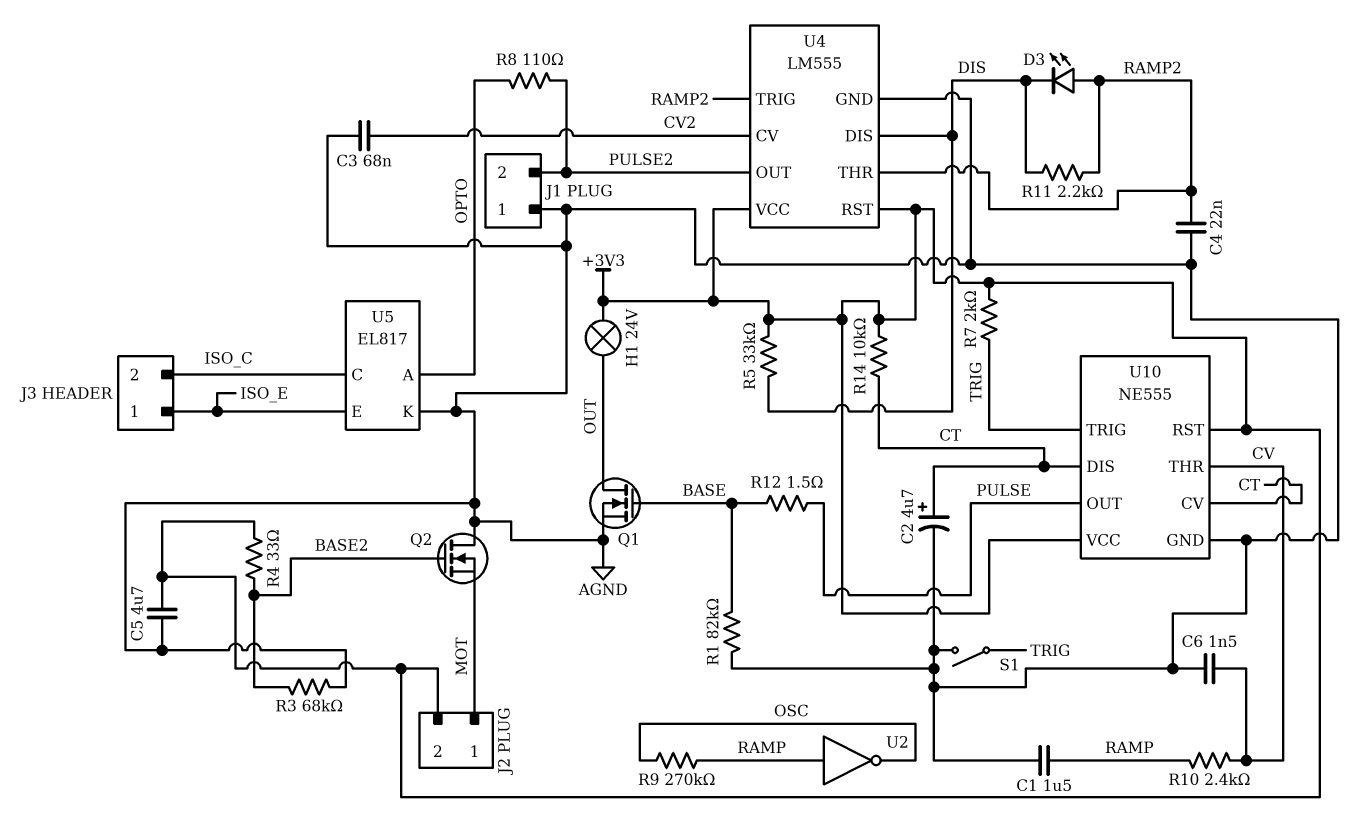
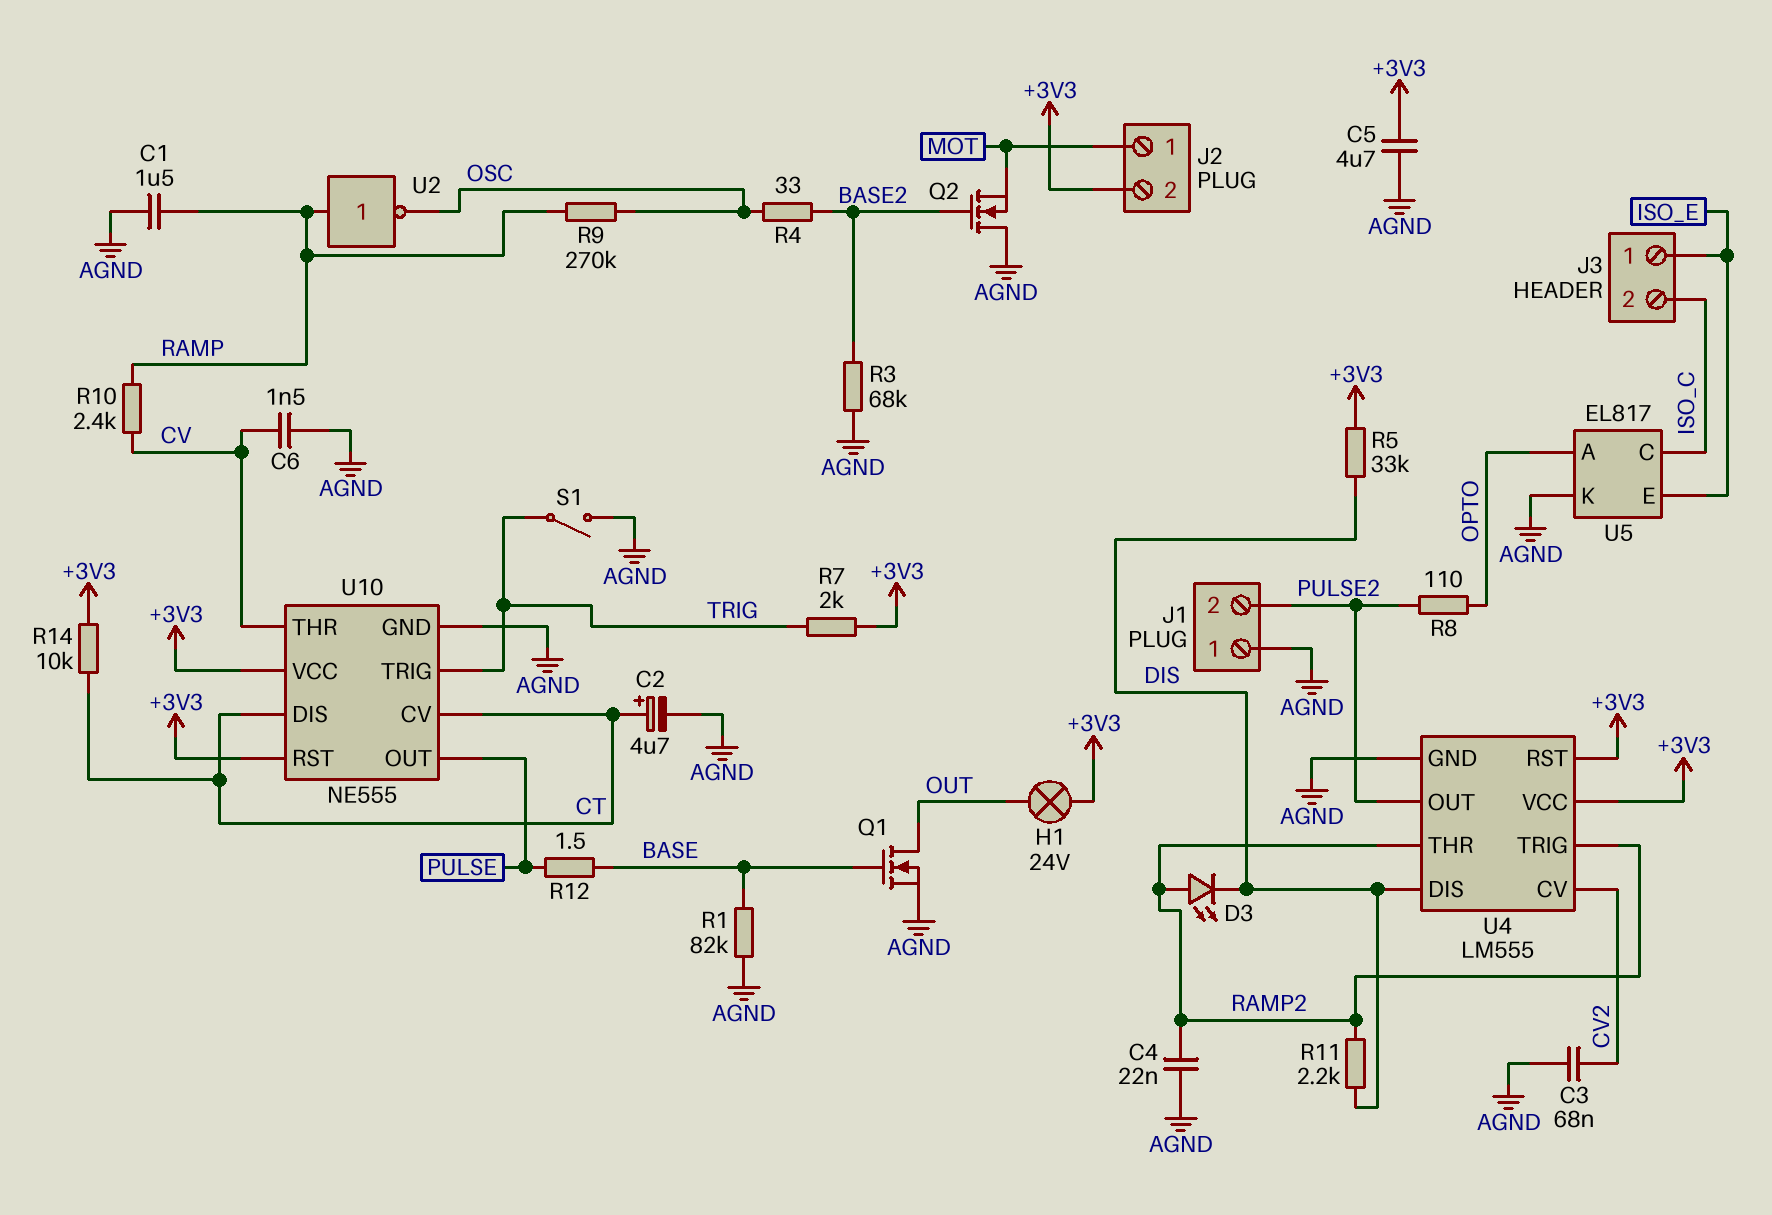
R4: 33 (+3V3, BASE2) -> 33 (BASE2, OSC)

